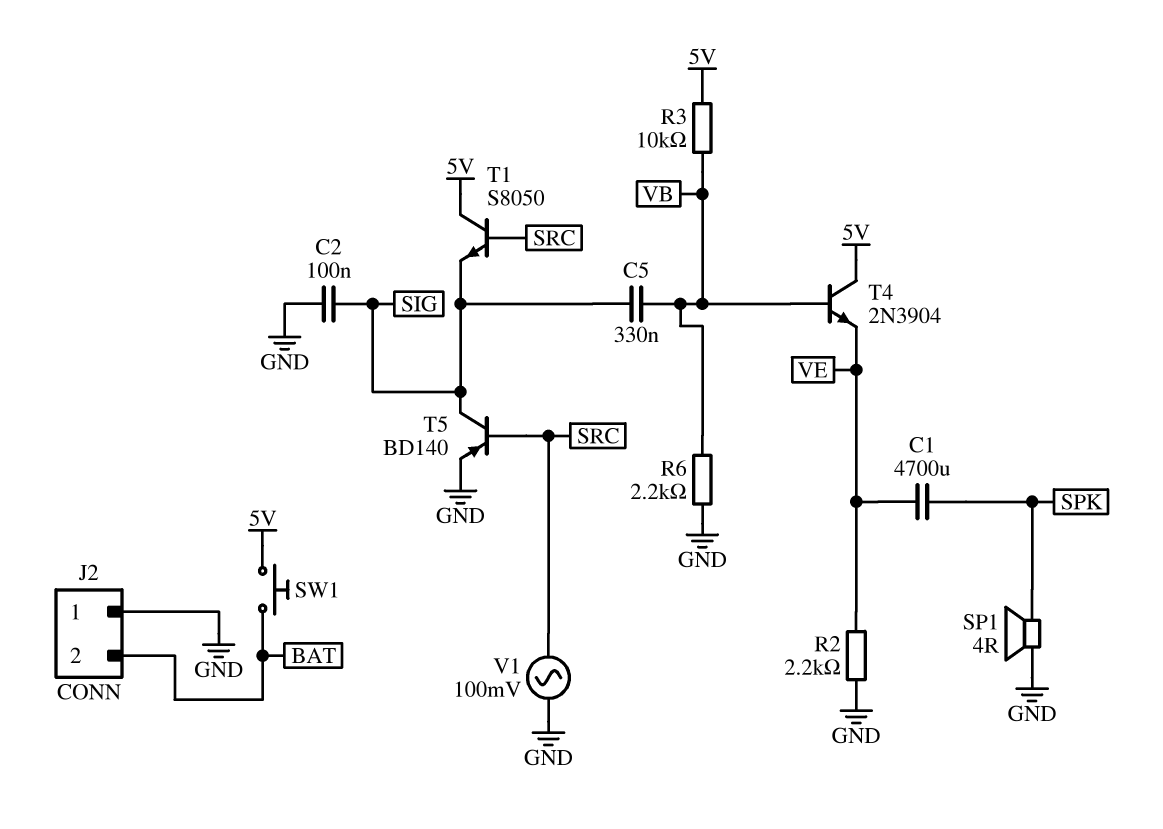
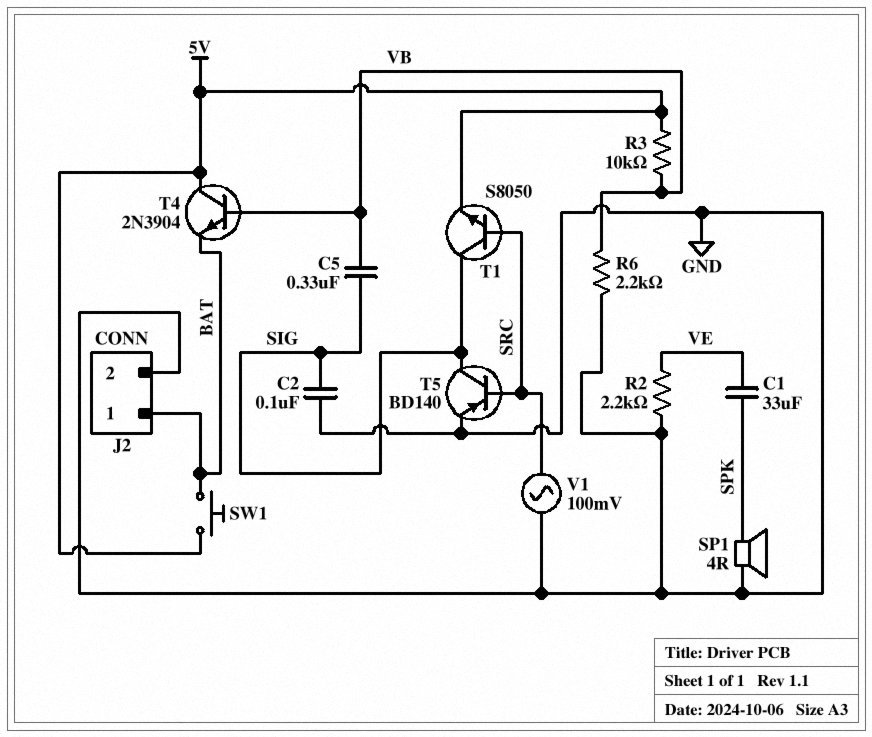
C1: 4700uF (SPK, VE) -> 33uF (SPK, VE)
J2 pin 1: GND -> BAT
J2 pin 2: BAT -> GND
T1: NPN S8050 (B SRC, C 5V, E SIG) -> NPN S8050 (B SRC, C SIG, E 5V)
T4: NPN 2N3904 (B VB, C 5V, E VE) -> NPN 2N3904 (B VB, C 5V, E BAT)

